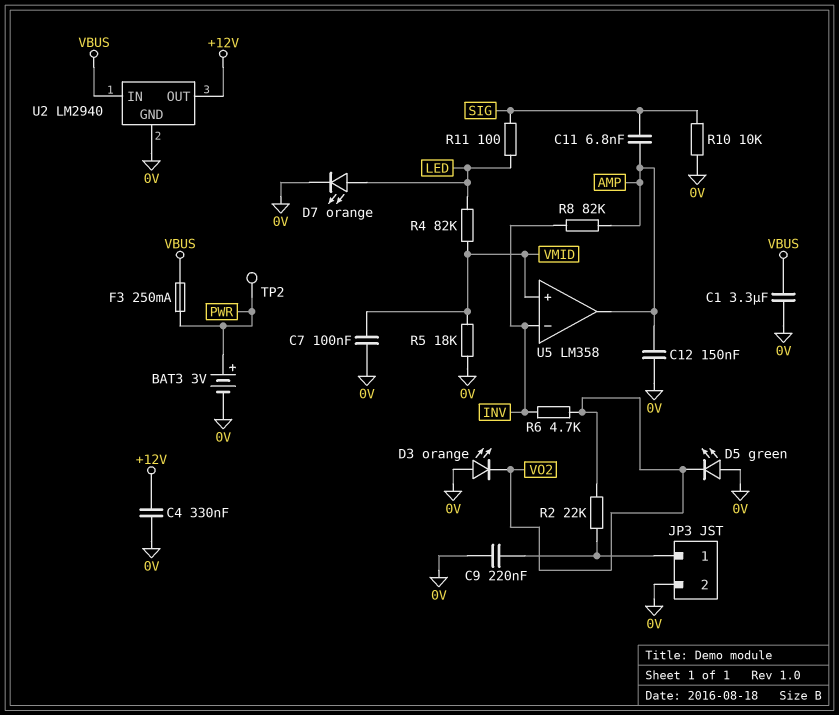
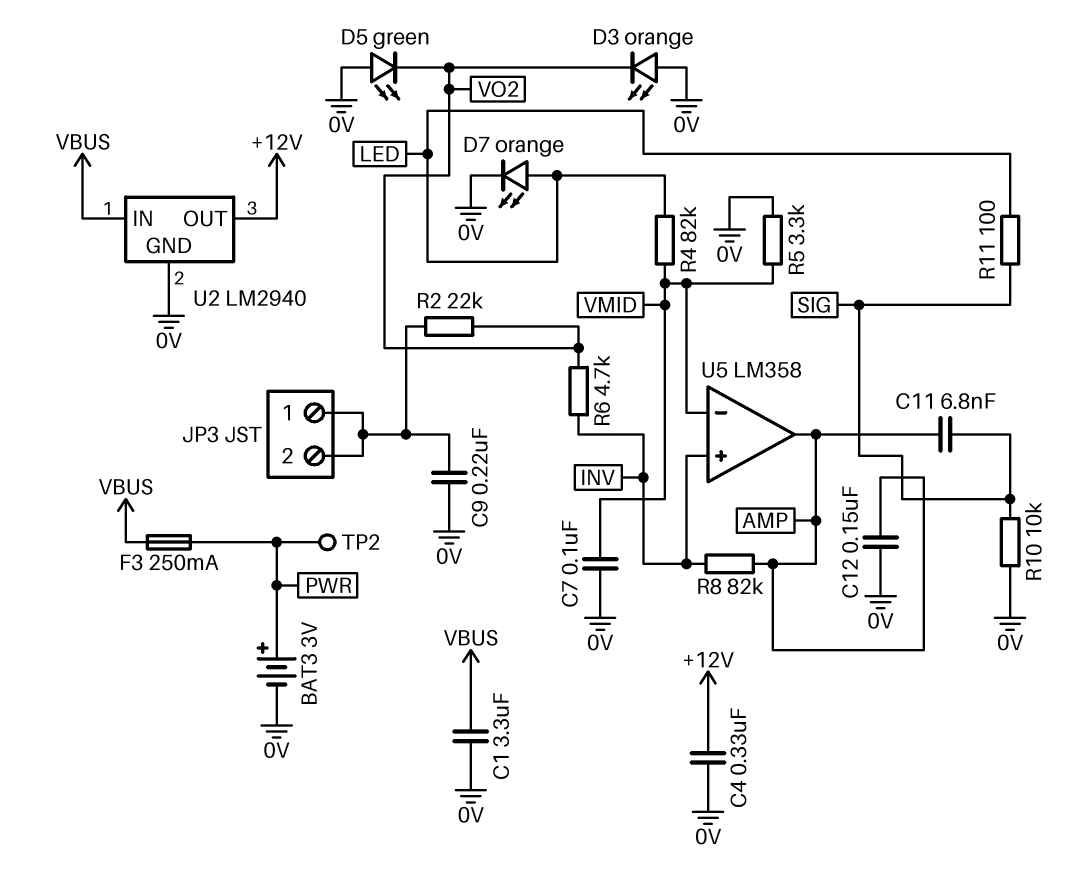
JP3 pin 2: 0V -> JP3/1
R5: 18k (0V, VMID) -> 3.3k (0V, VMID)
U5 pin in+: VMID -> INV
U5 pin in-: INV -> VMID

